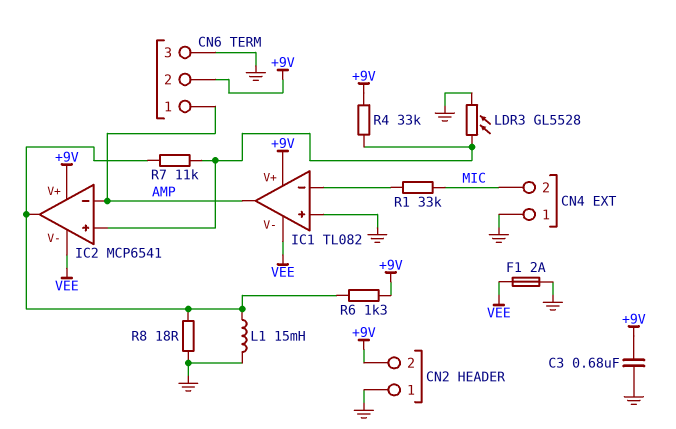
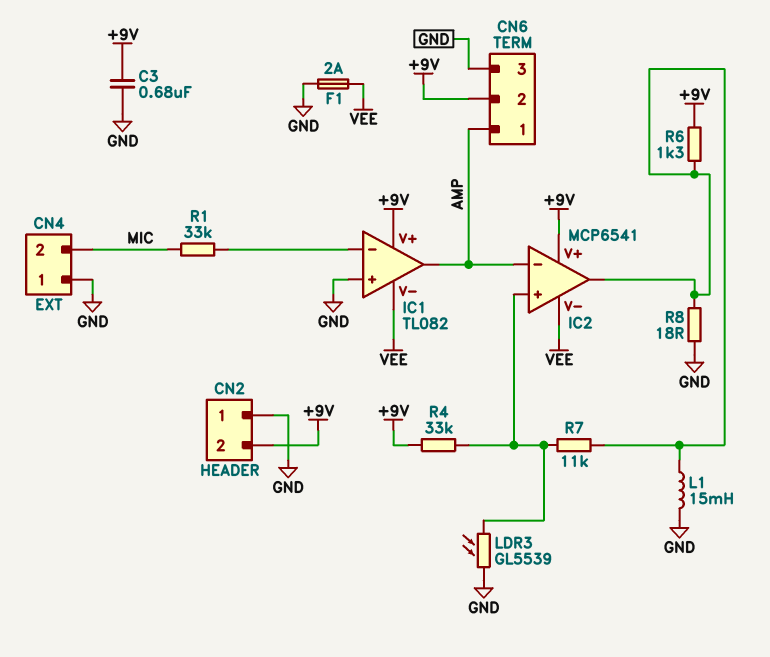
LDR3: GL5528 (GND, IC2/in+) -> GL5539 (GND, IC2/in+)

